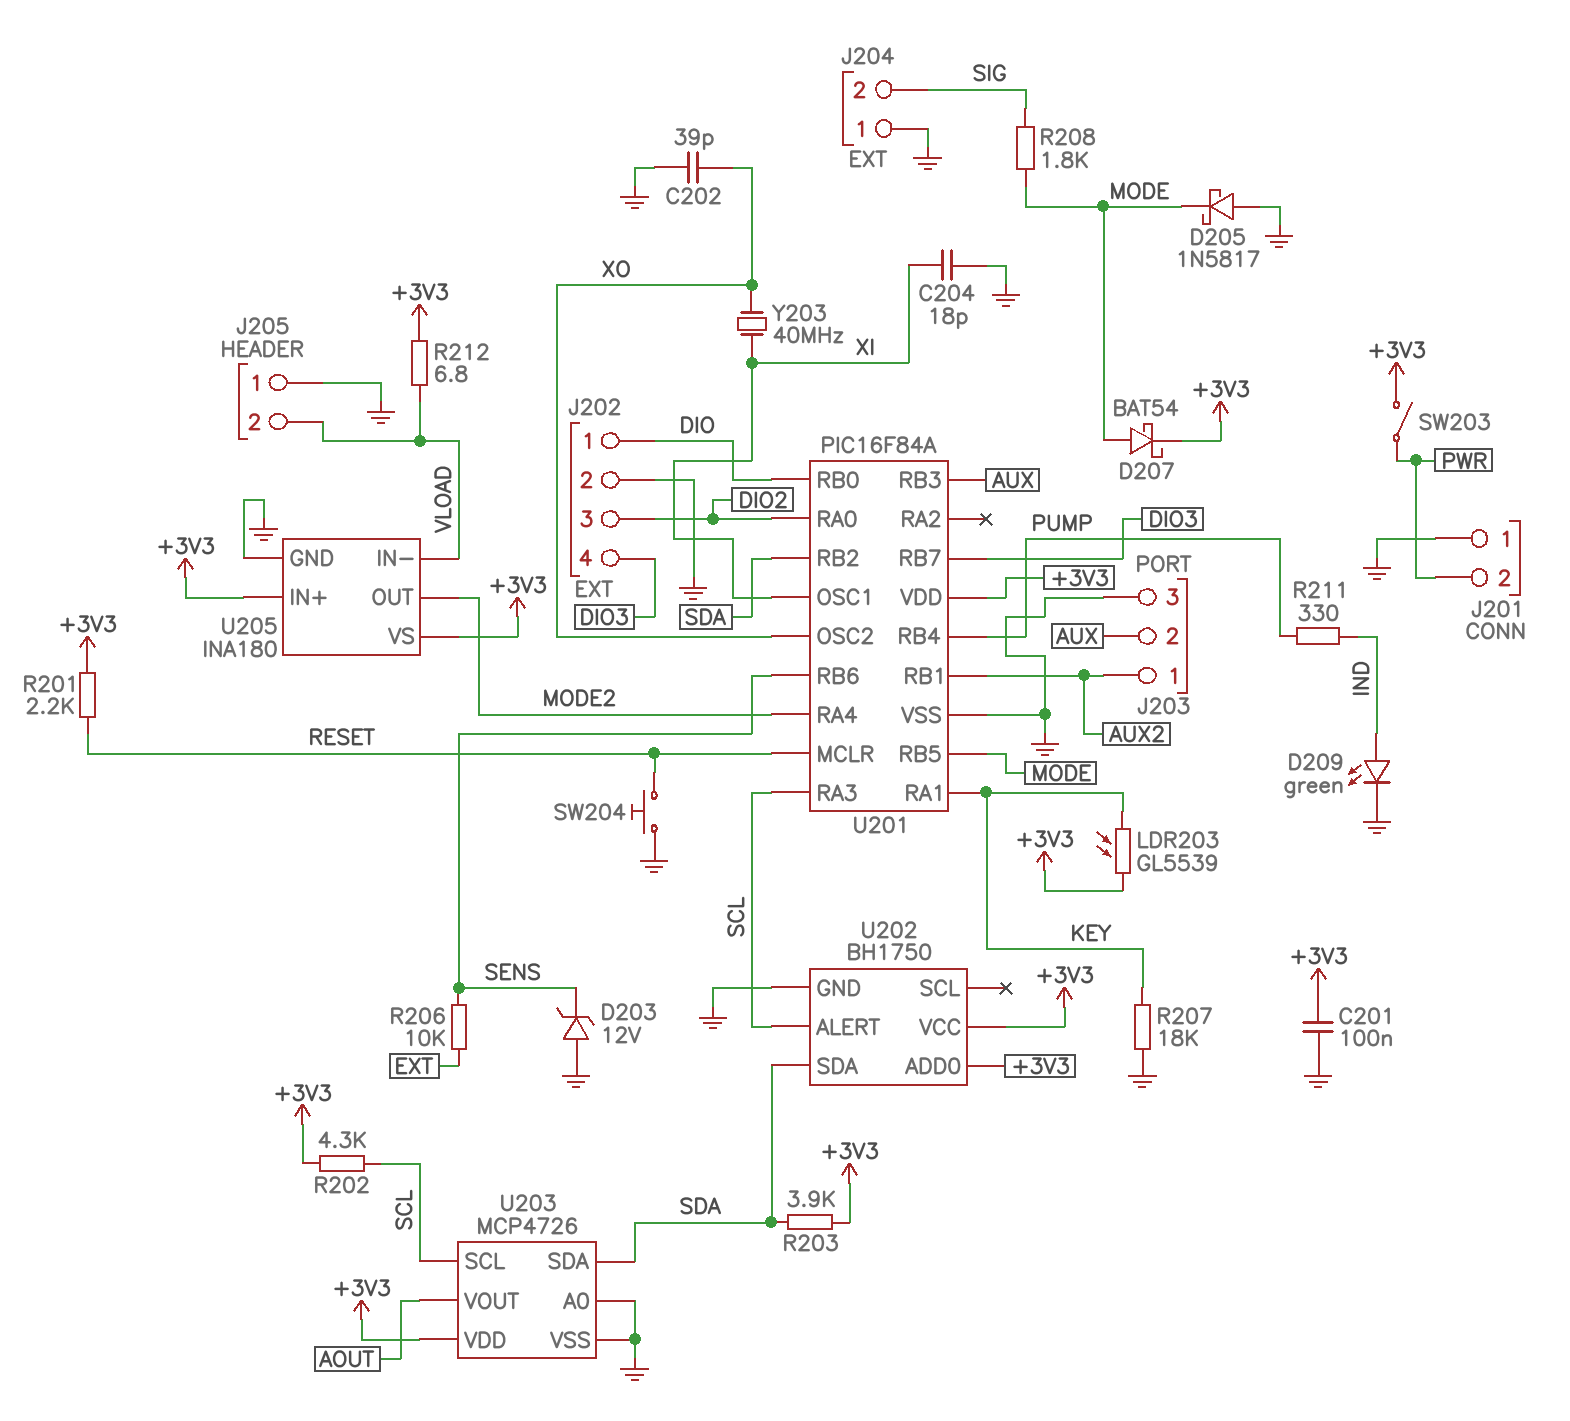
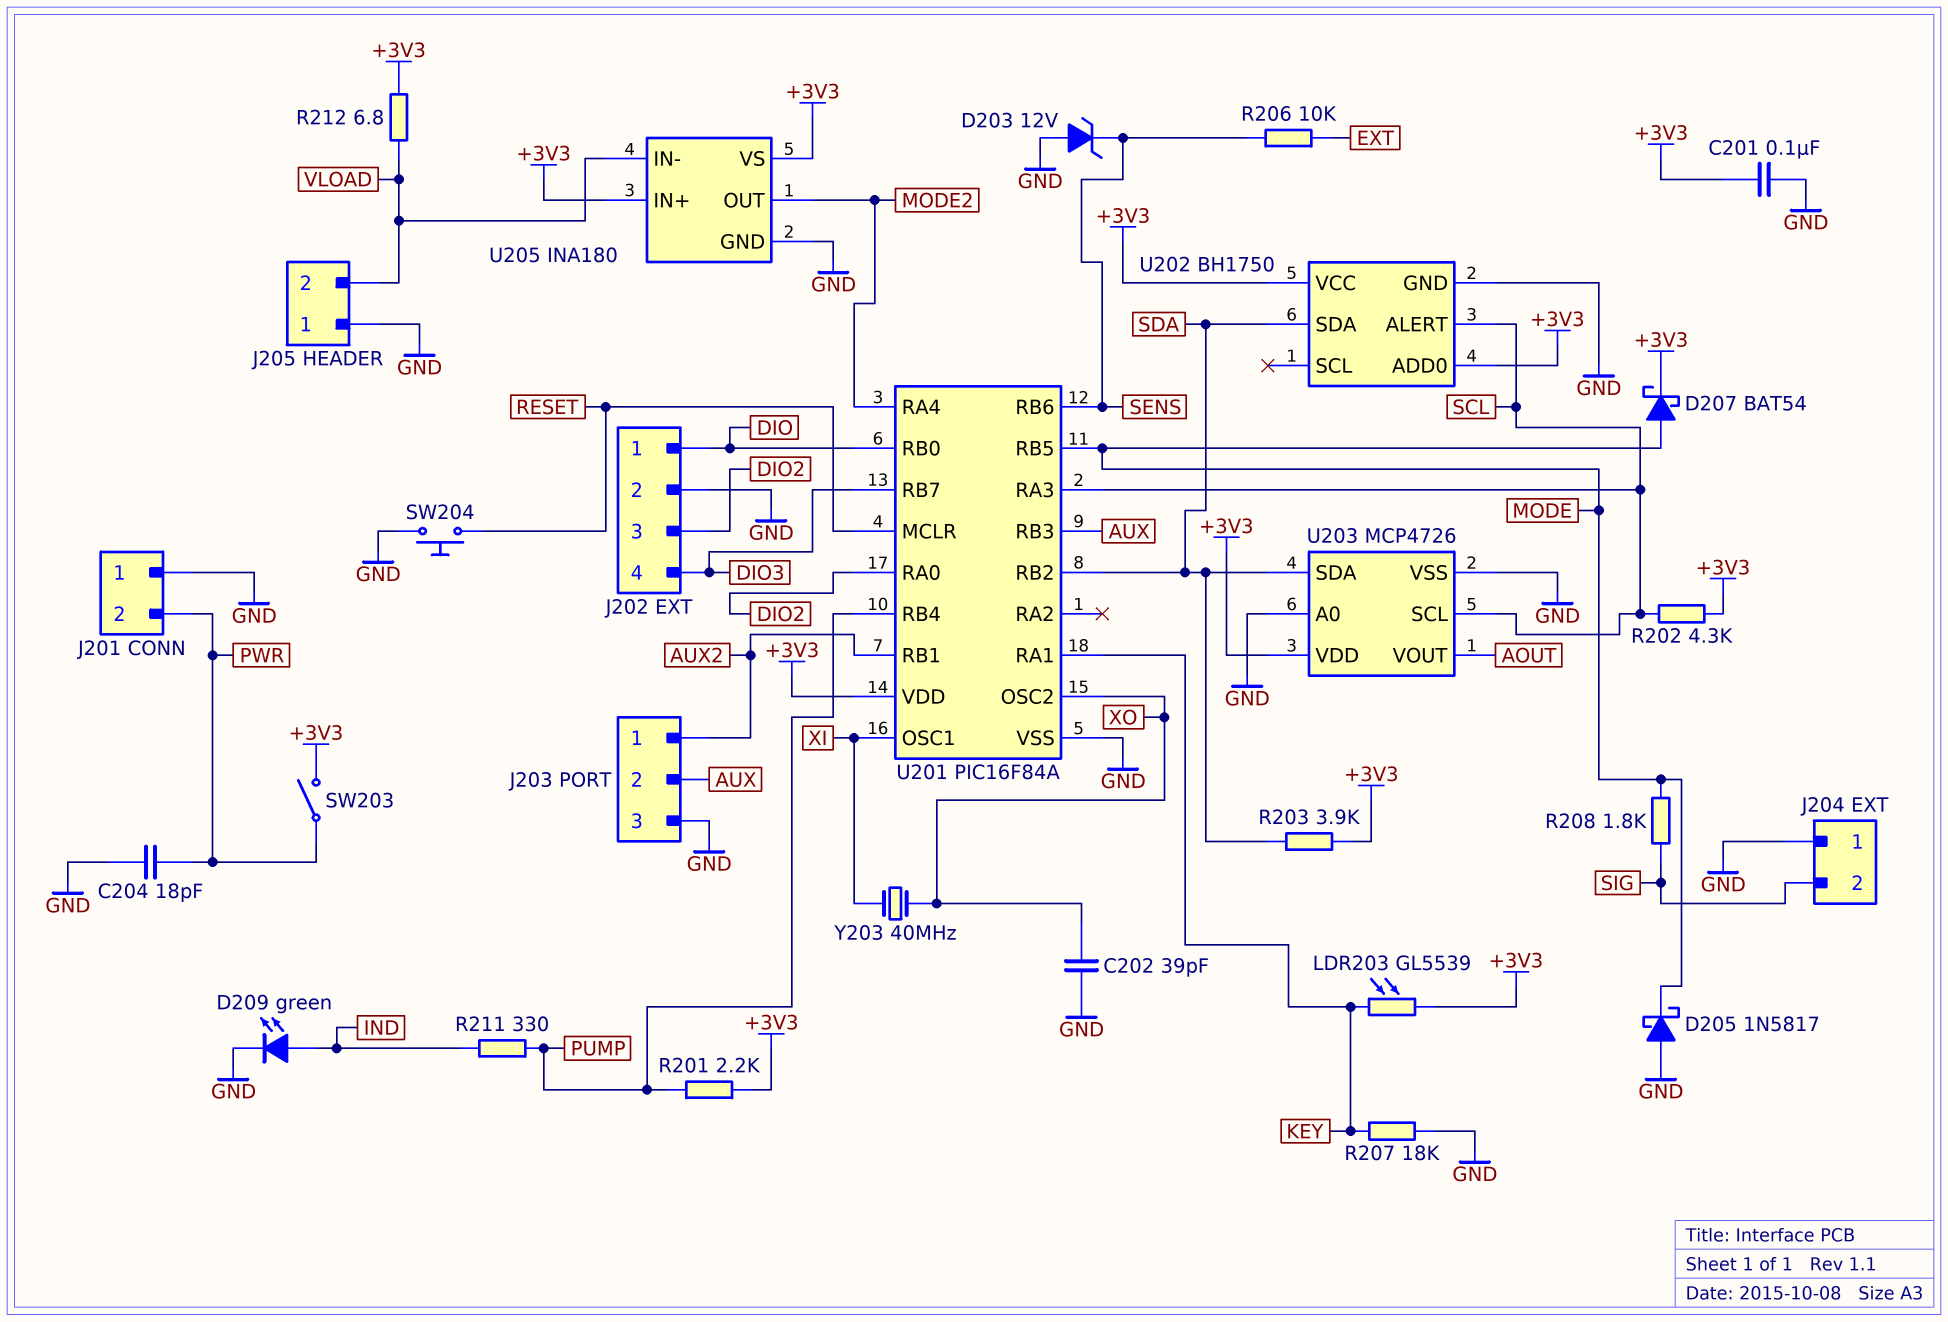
C204: 18pF (GND, XI) -> 18pF (GND, PWR)
R201: 2.2k (+3V3, RESET) -> 2.2k (+3V3, PUMP)

